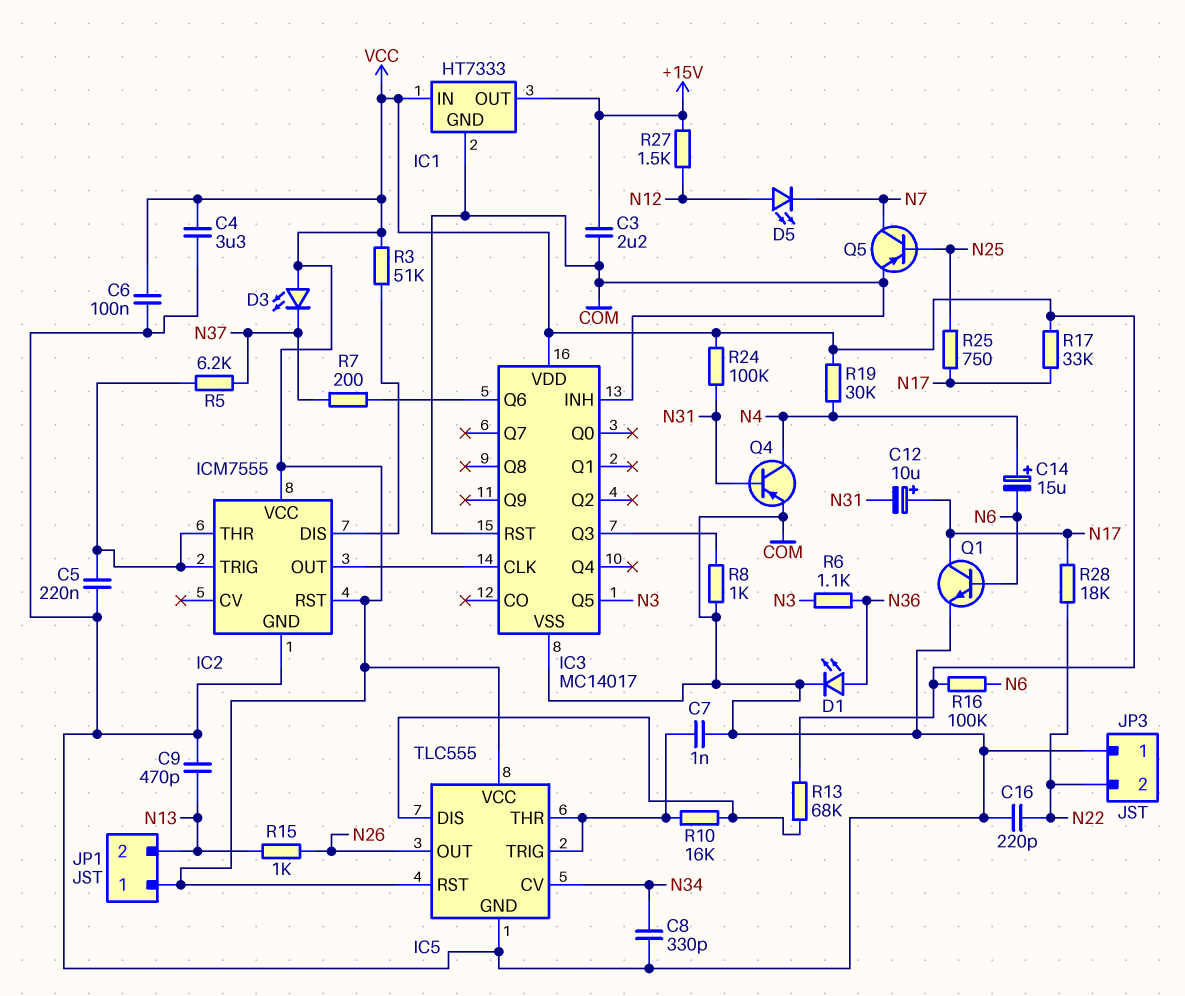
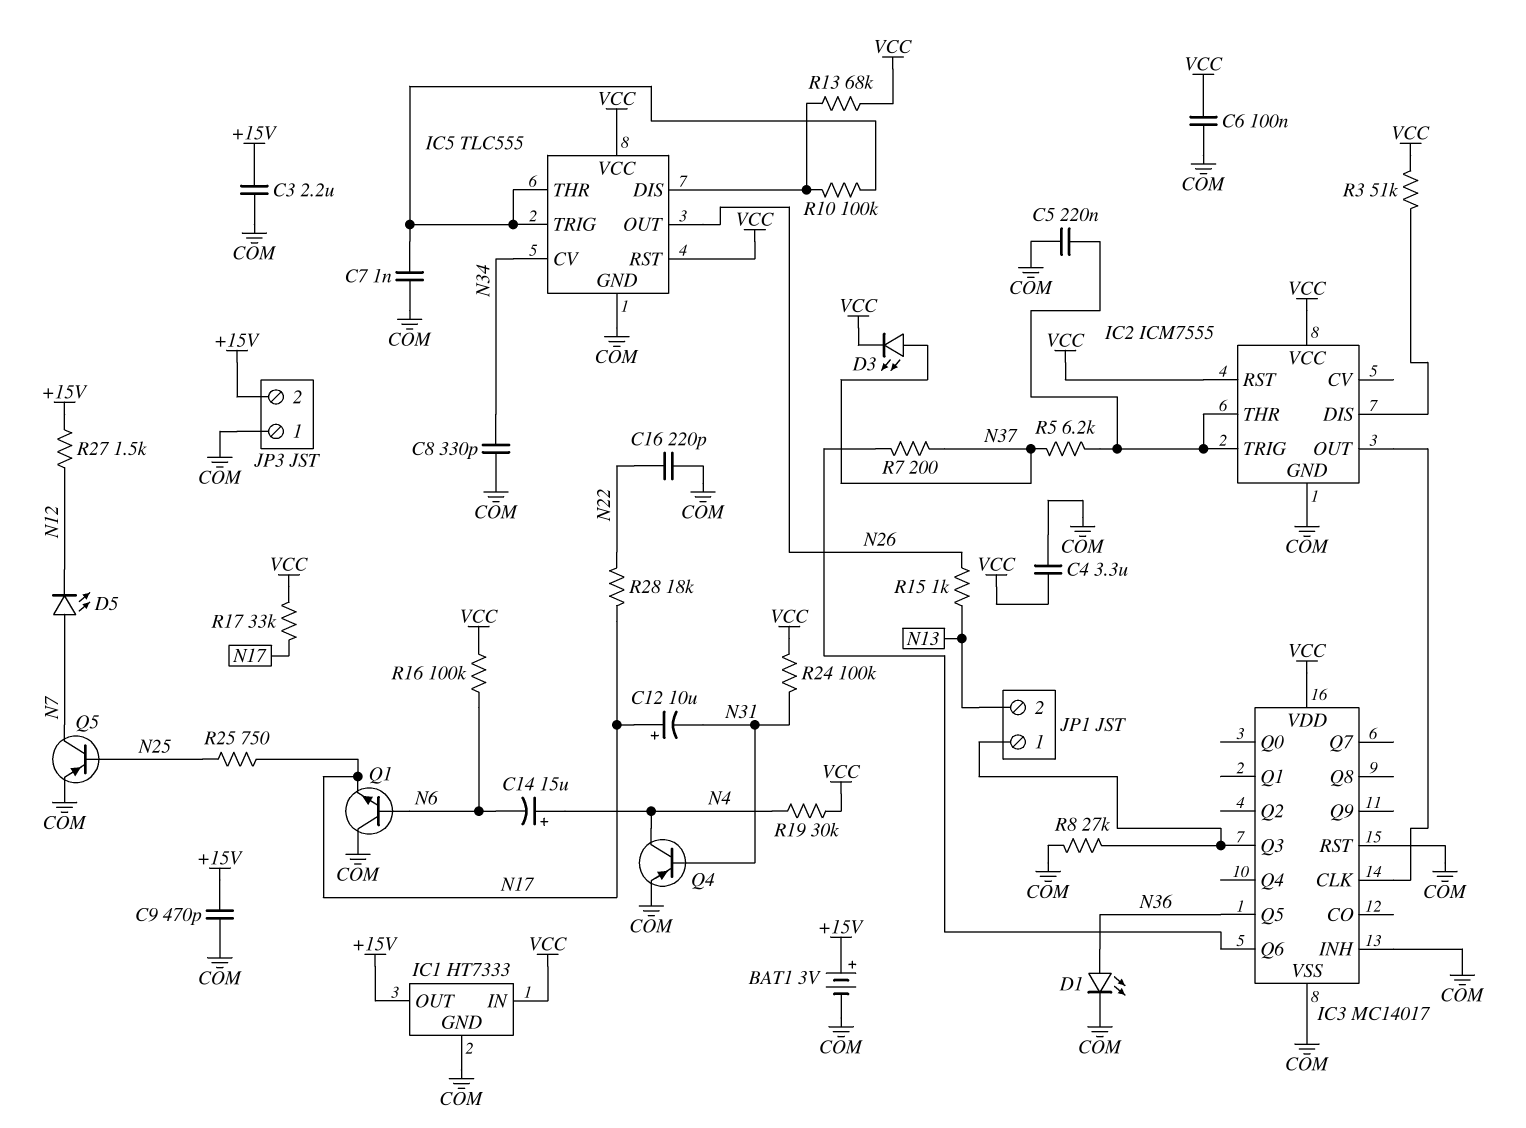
BAT1: none -> 3V (plus +15V, minus COM)
C9: 470pF (COM, N13) -> 470pF (+15V, COM)
D3: LED (A VCC, K N37) -> LED (A N37, K VCC)
D5: LED (A N12, K N7) -> LED (A N7, K N12)
IC3 pin Q5: N3 -> N36
JP1 pin 1: VCC -> IC3/Q3
JP3 pin 2: N22 -> +15V
Q1: NPN (B N6, C N17, E COM) -> NPN (B N6, C COM, E N17)
R6: 1.1k (N3, N36) -> none
R8: 1k (COM, IC3/Q3) -> 27k (COM, IC3/Q3)
R10: 16k (IC5/DIS, IC5/THR) -> 100k (IC5/DIS, IC5/THR)

